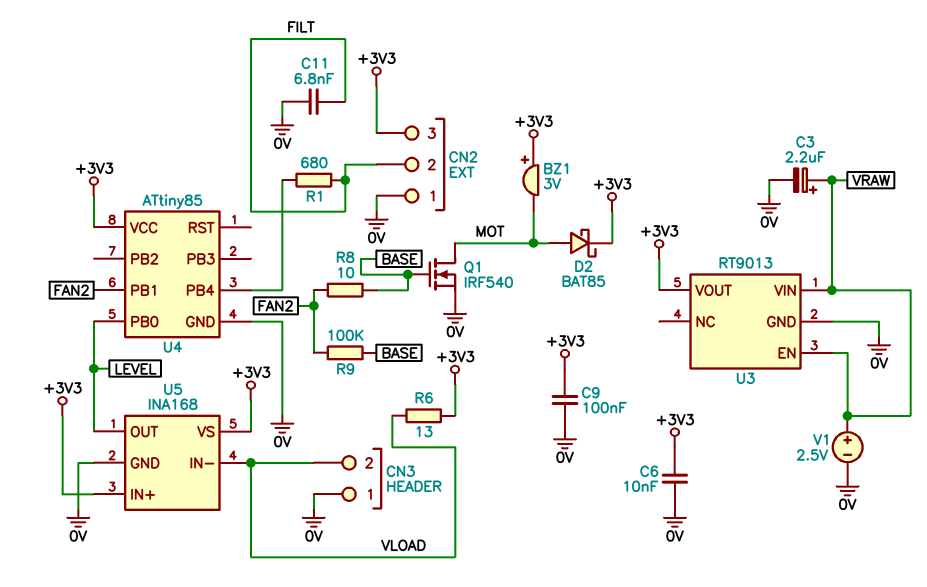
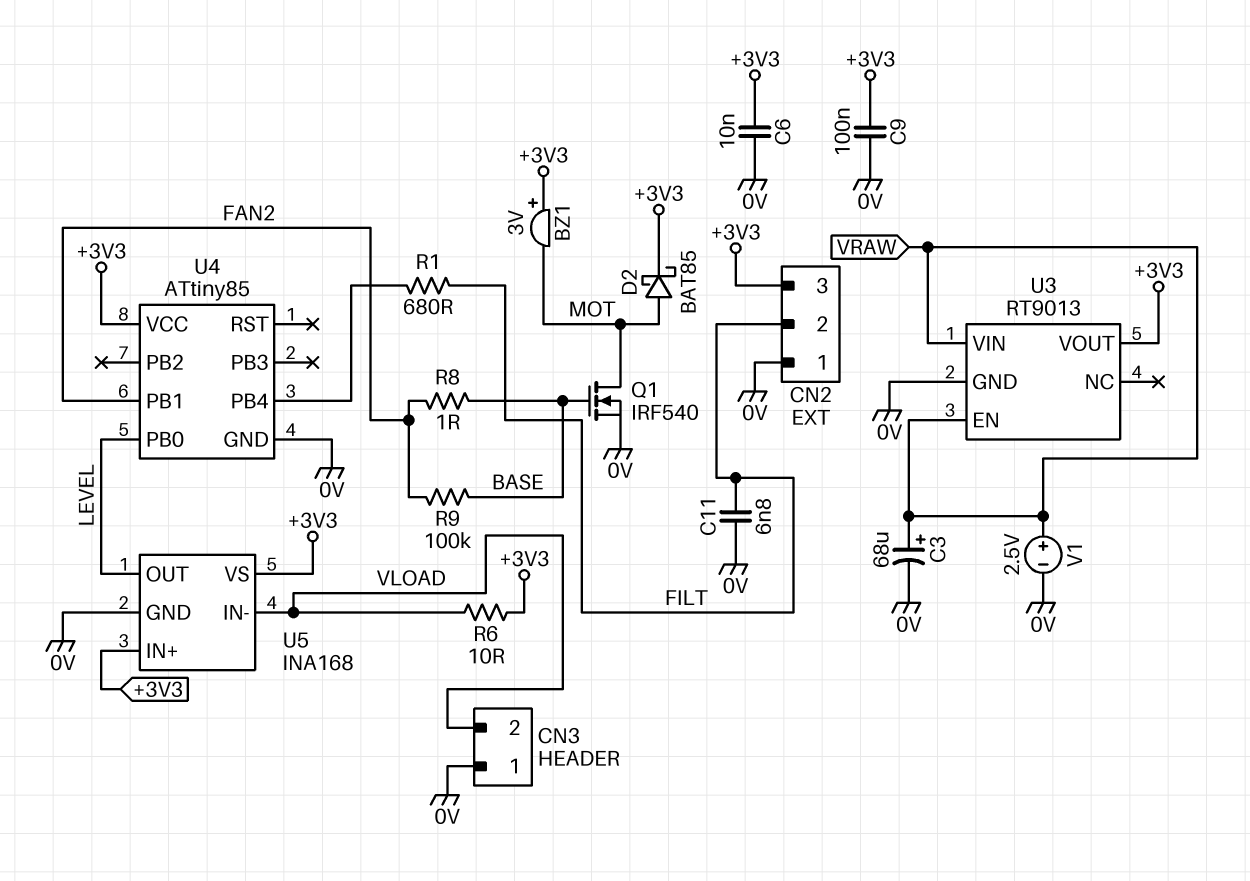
C3: 2.2uF (plus VRAW, minus 0V) -> 68uF (plus VRAW, minus 0V)
R6: 13 (+3V3, VLOAD) -> 10 (+3V3, VLOAD)
R8: 10 (BASE, FAN2) -> 1 (BASE, FAN2)

